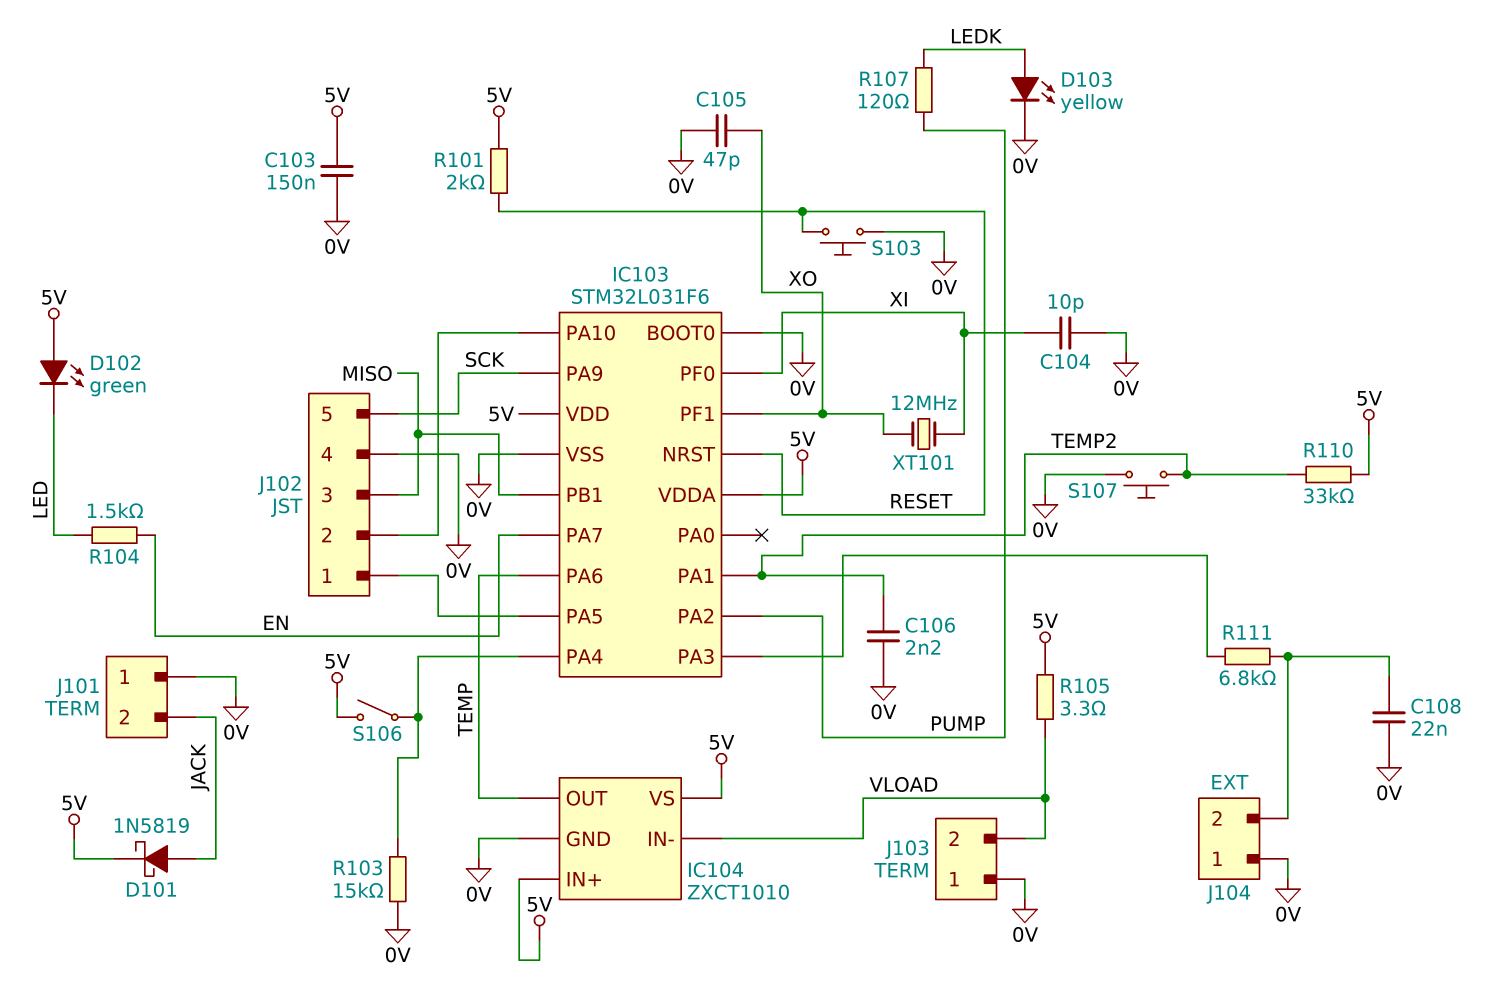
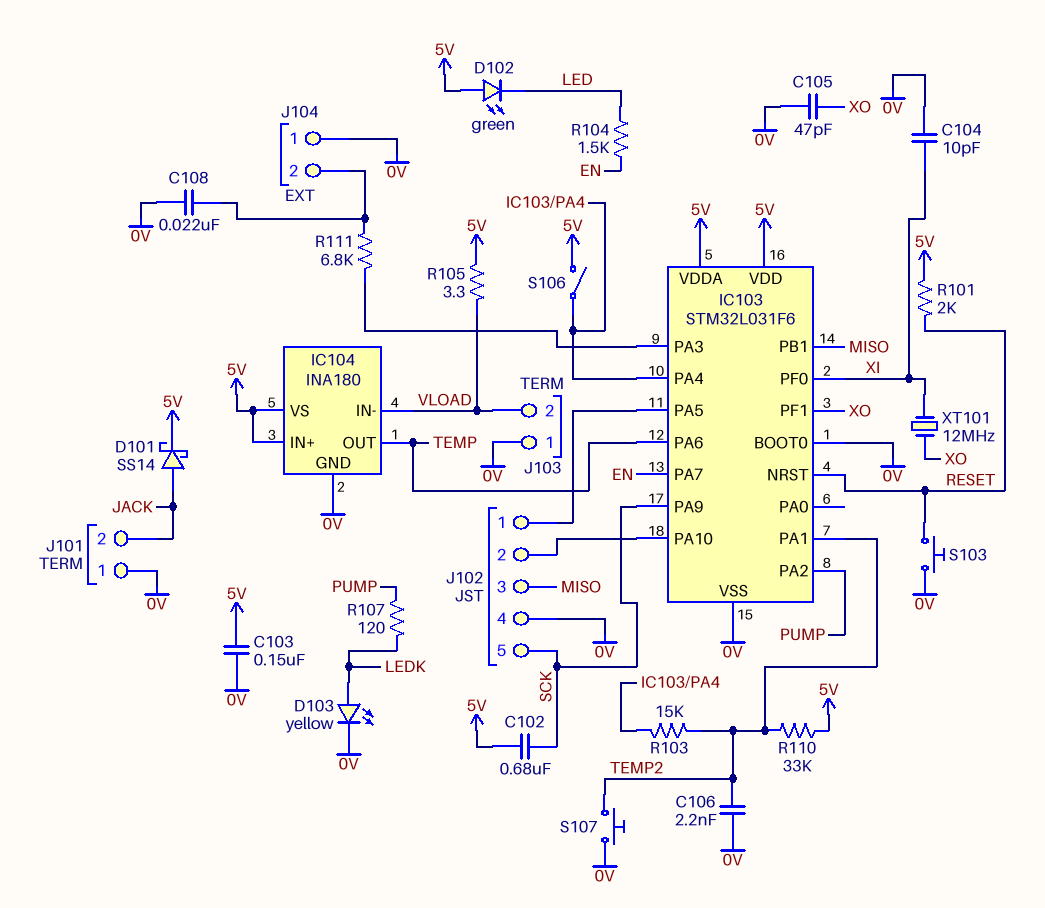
C102: none -> 680nF (5V, SCK)
D101: schottky 1N5819 (A JACK, K 5V) -> schottky SS14 (A JACK, K 5V)
IC104: ZXCT1010 -> INA180
R103: 15k (0V, IC103/PA4) -> 15k (IC103/PA4, TEMP2)

